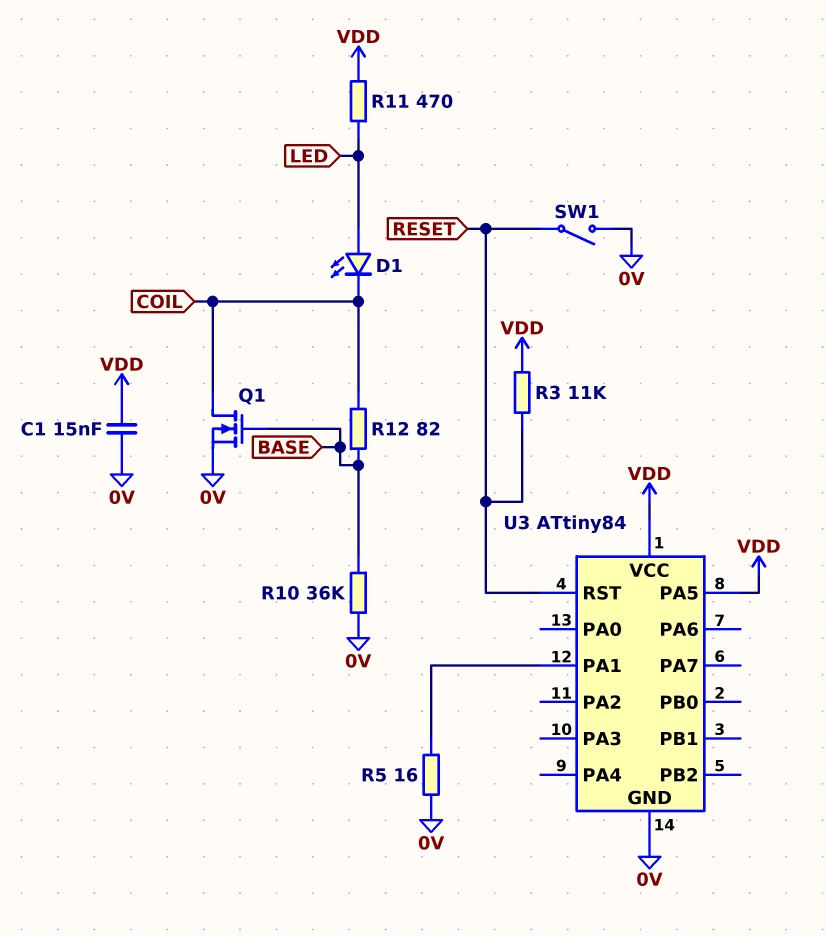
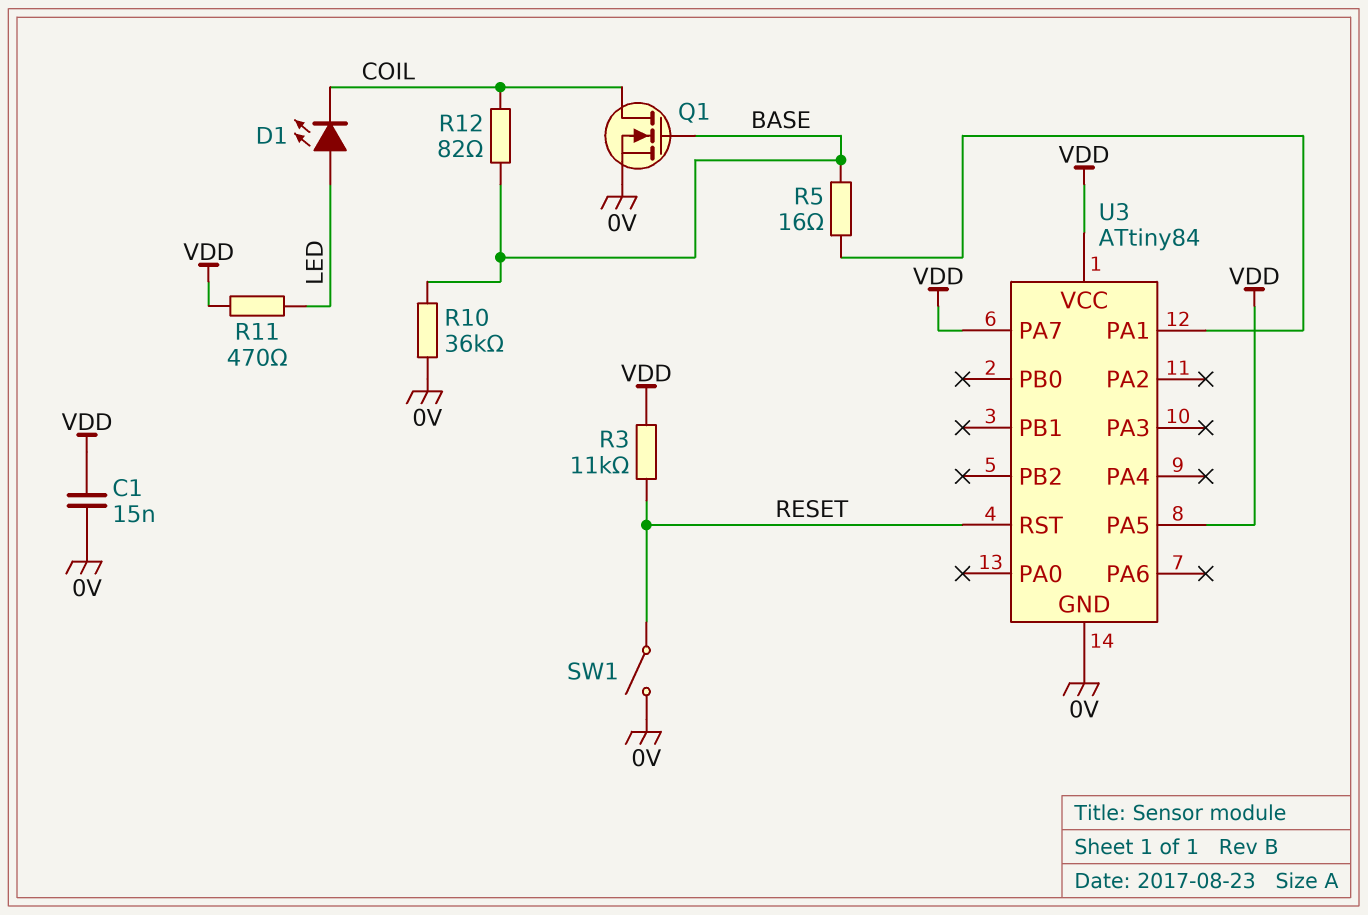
R5: 16 (0V, U3/PA1) -> 16 (BASE, U3/PA1)
U3 pin PA7: none -> VDD

